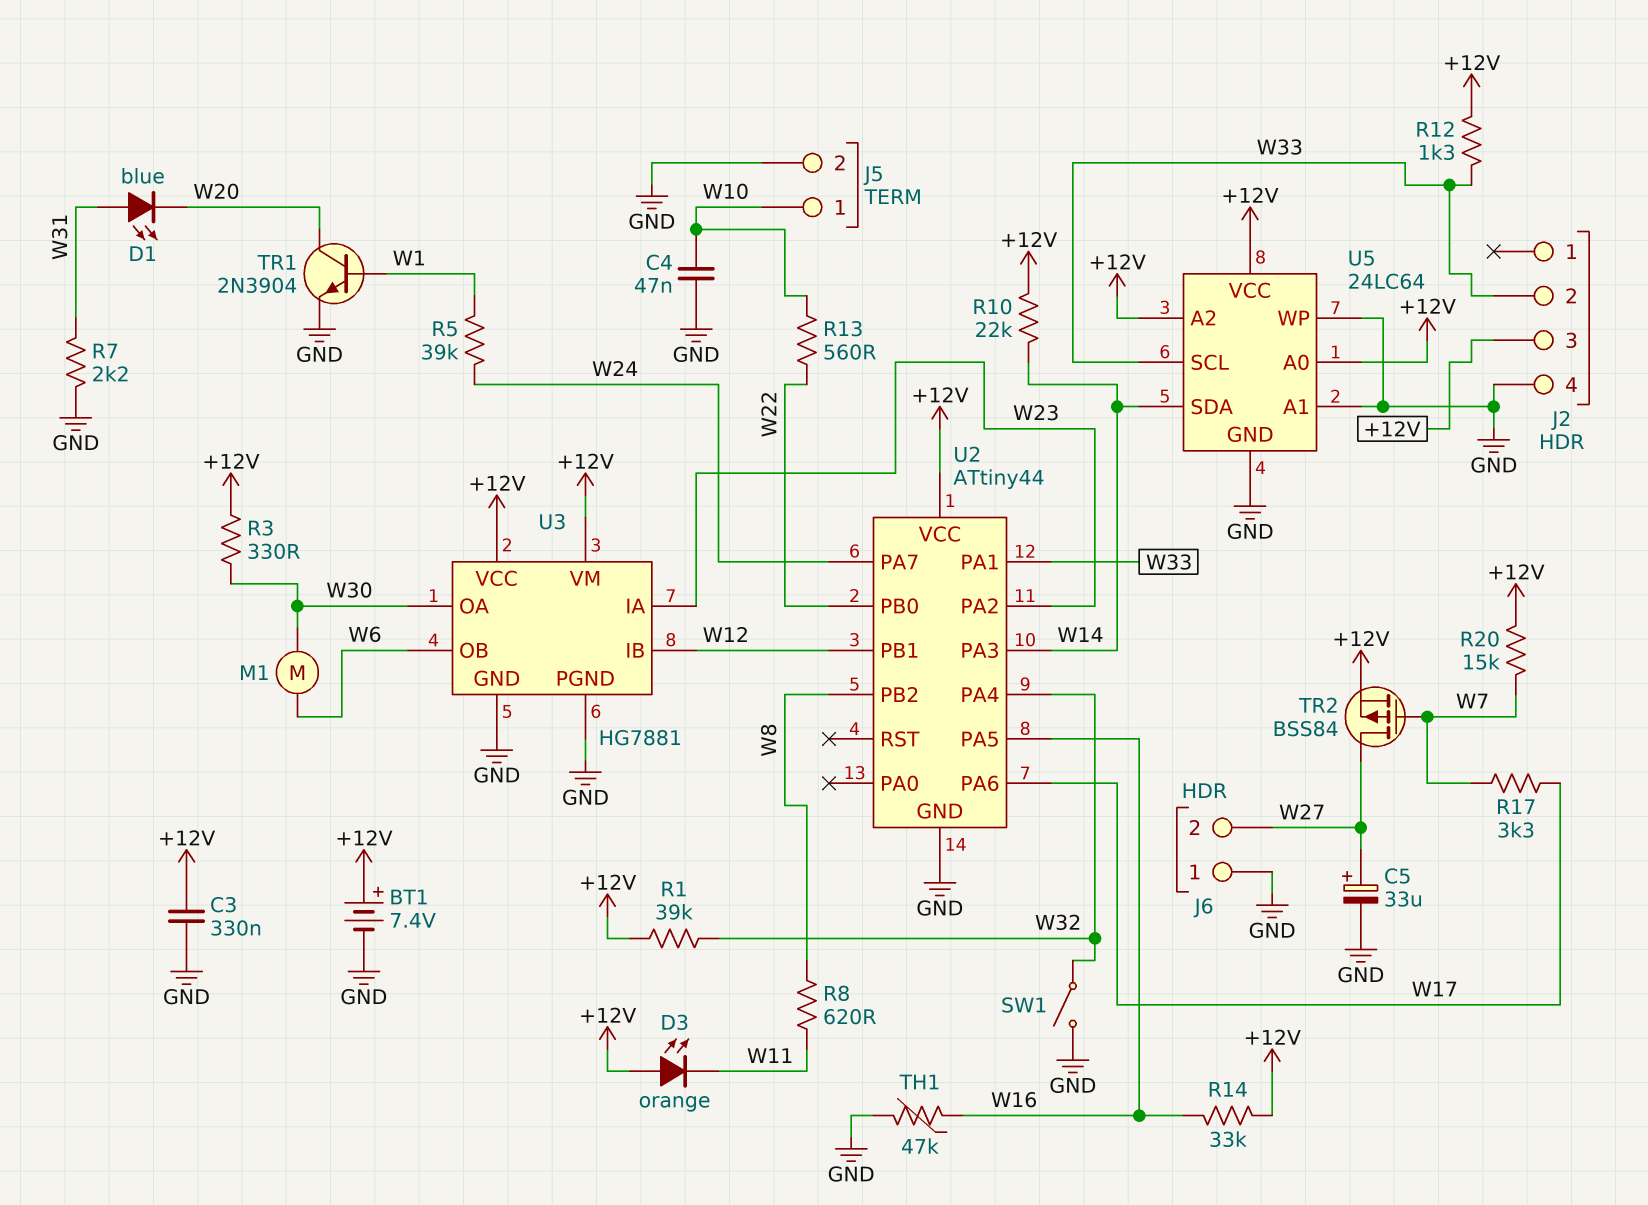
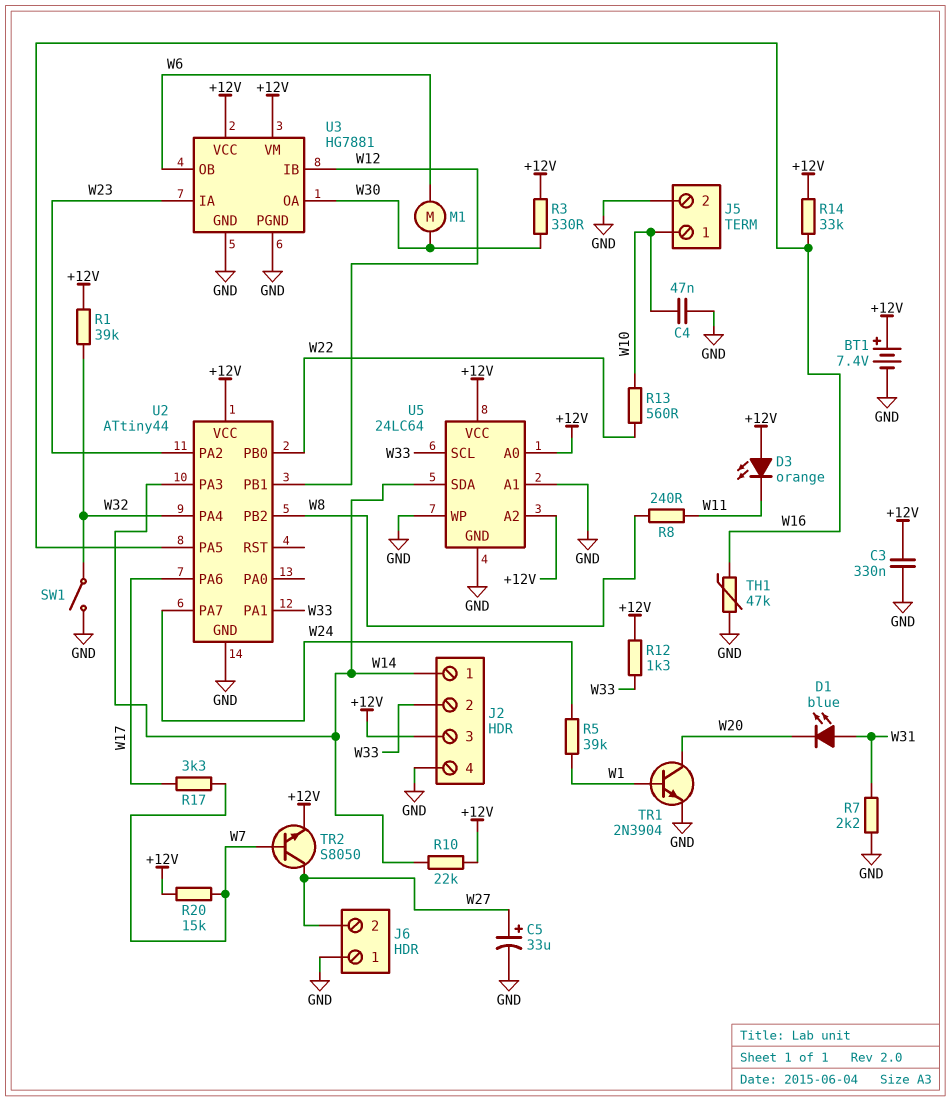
J2 pin 1: none -> W14
R8: 620 (W8, W11) -> 240 (W8, W11)
TR2: PMOS BSS84 (G W7, D W27, S +12V) -> NPN S8050 (B W7, C W27, E +12V)

